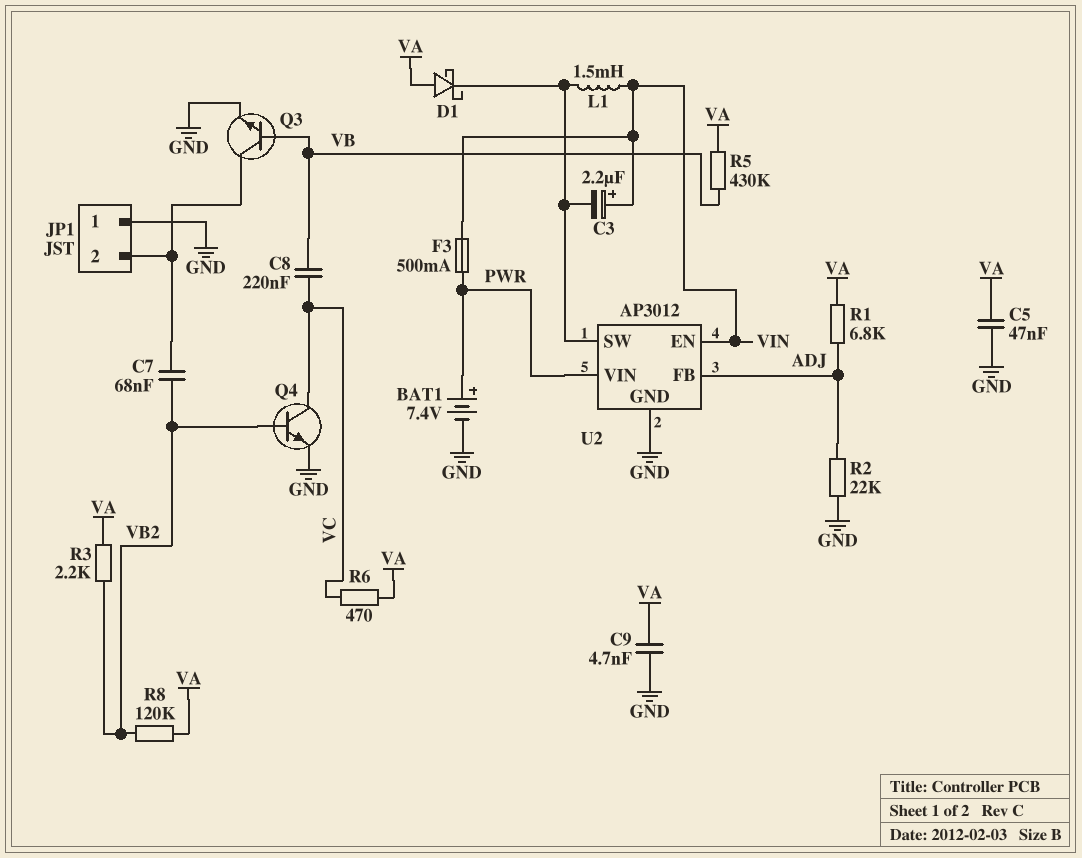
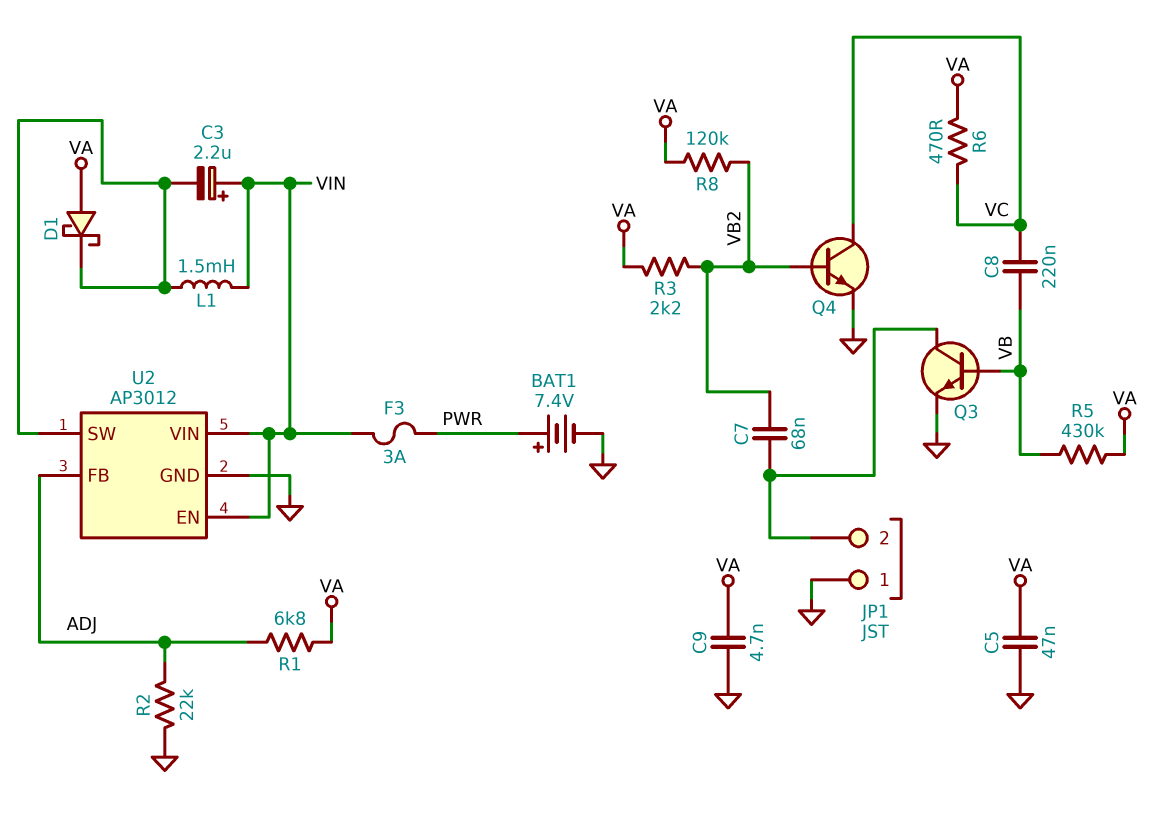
F3: 500mA (PWR, VIN) -> 3A (PWR, VIN)
U2 pin VIN: PWR -> VIN

